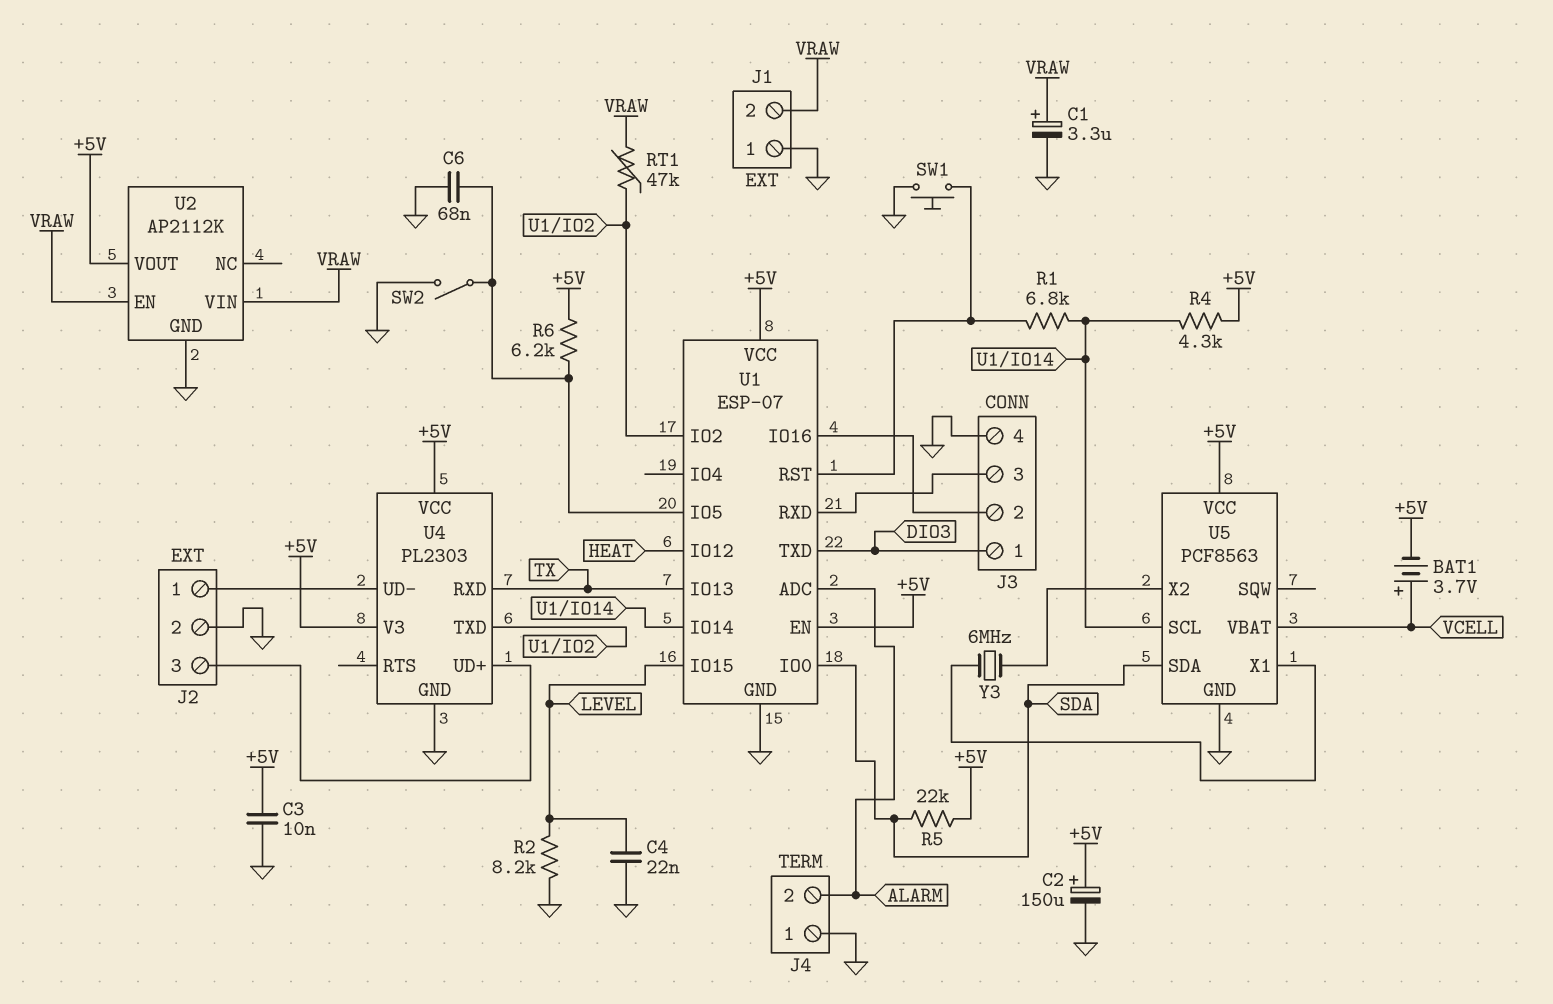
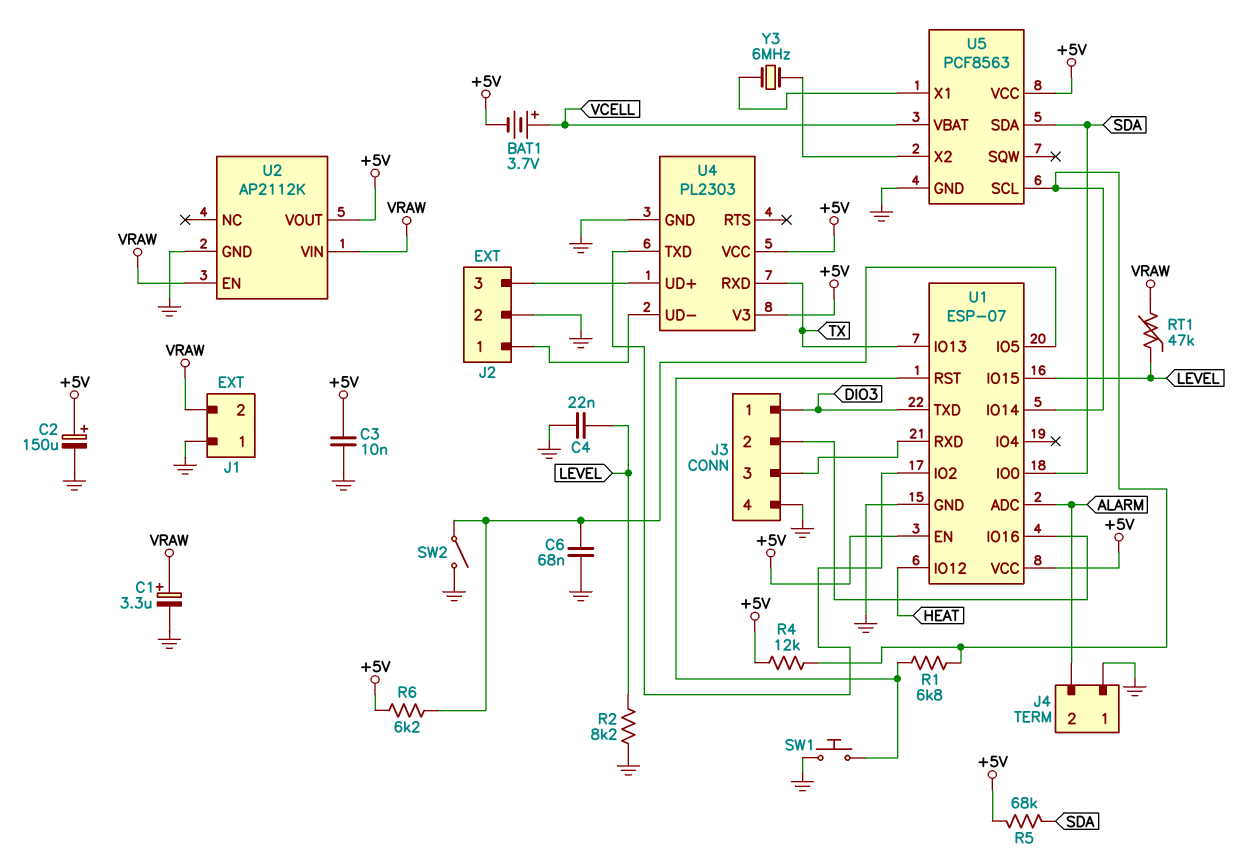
R4: 4.3k (+5V, U1/IO14) -> 12k (+5V, U1/IO14)
R5: 22k (+5V, SDA) -> 68k (+5V, SDA)
RT1: 47k (U1/IO2, VRAW) -> 47k (LEVEL, VRAW)

